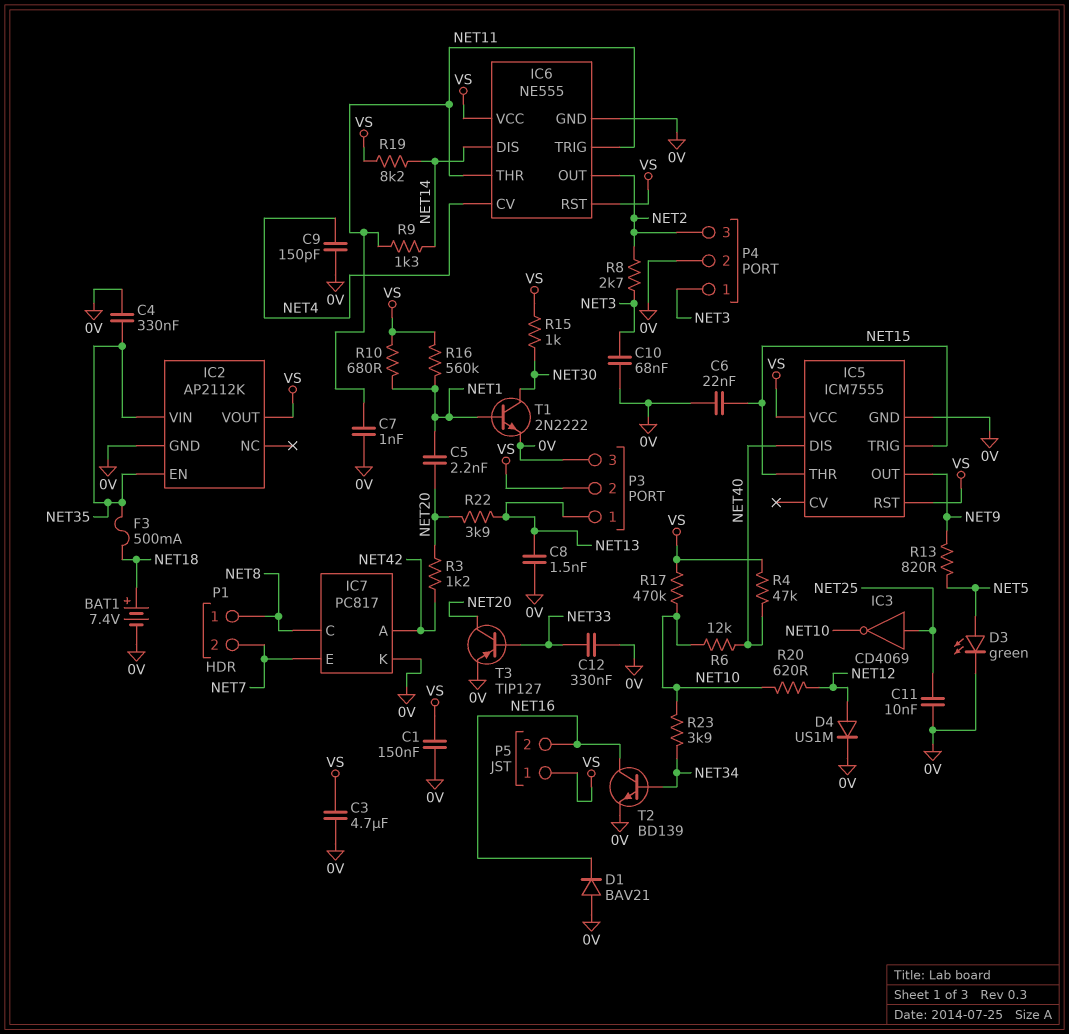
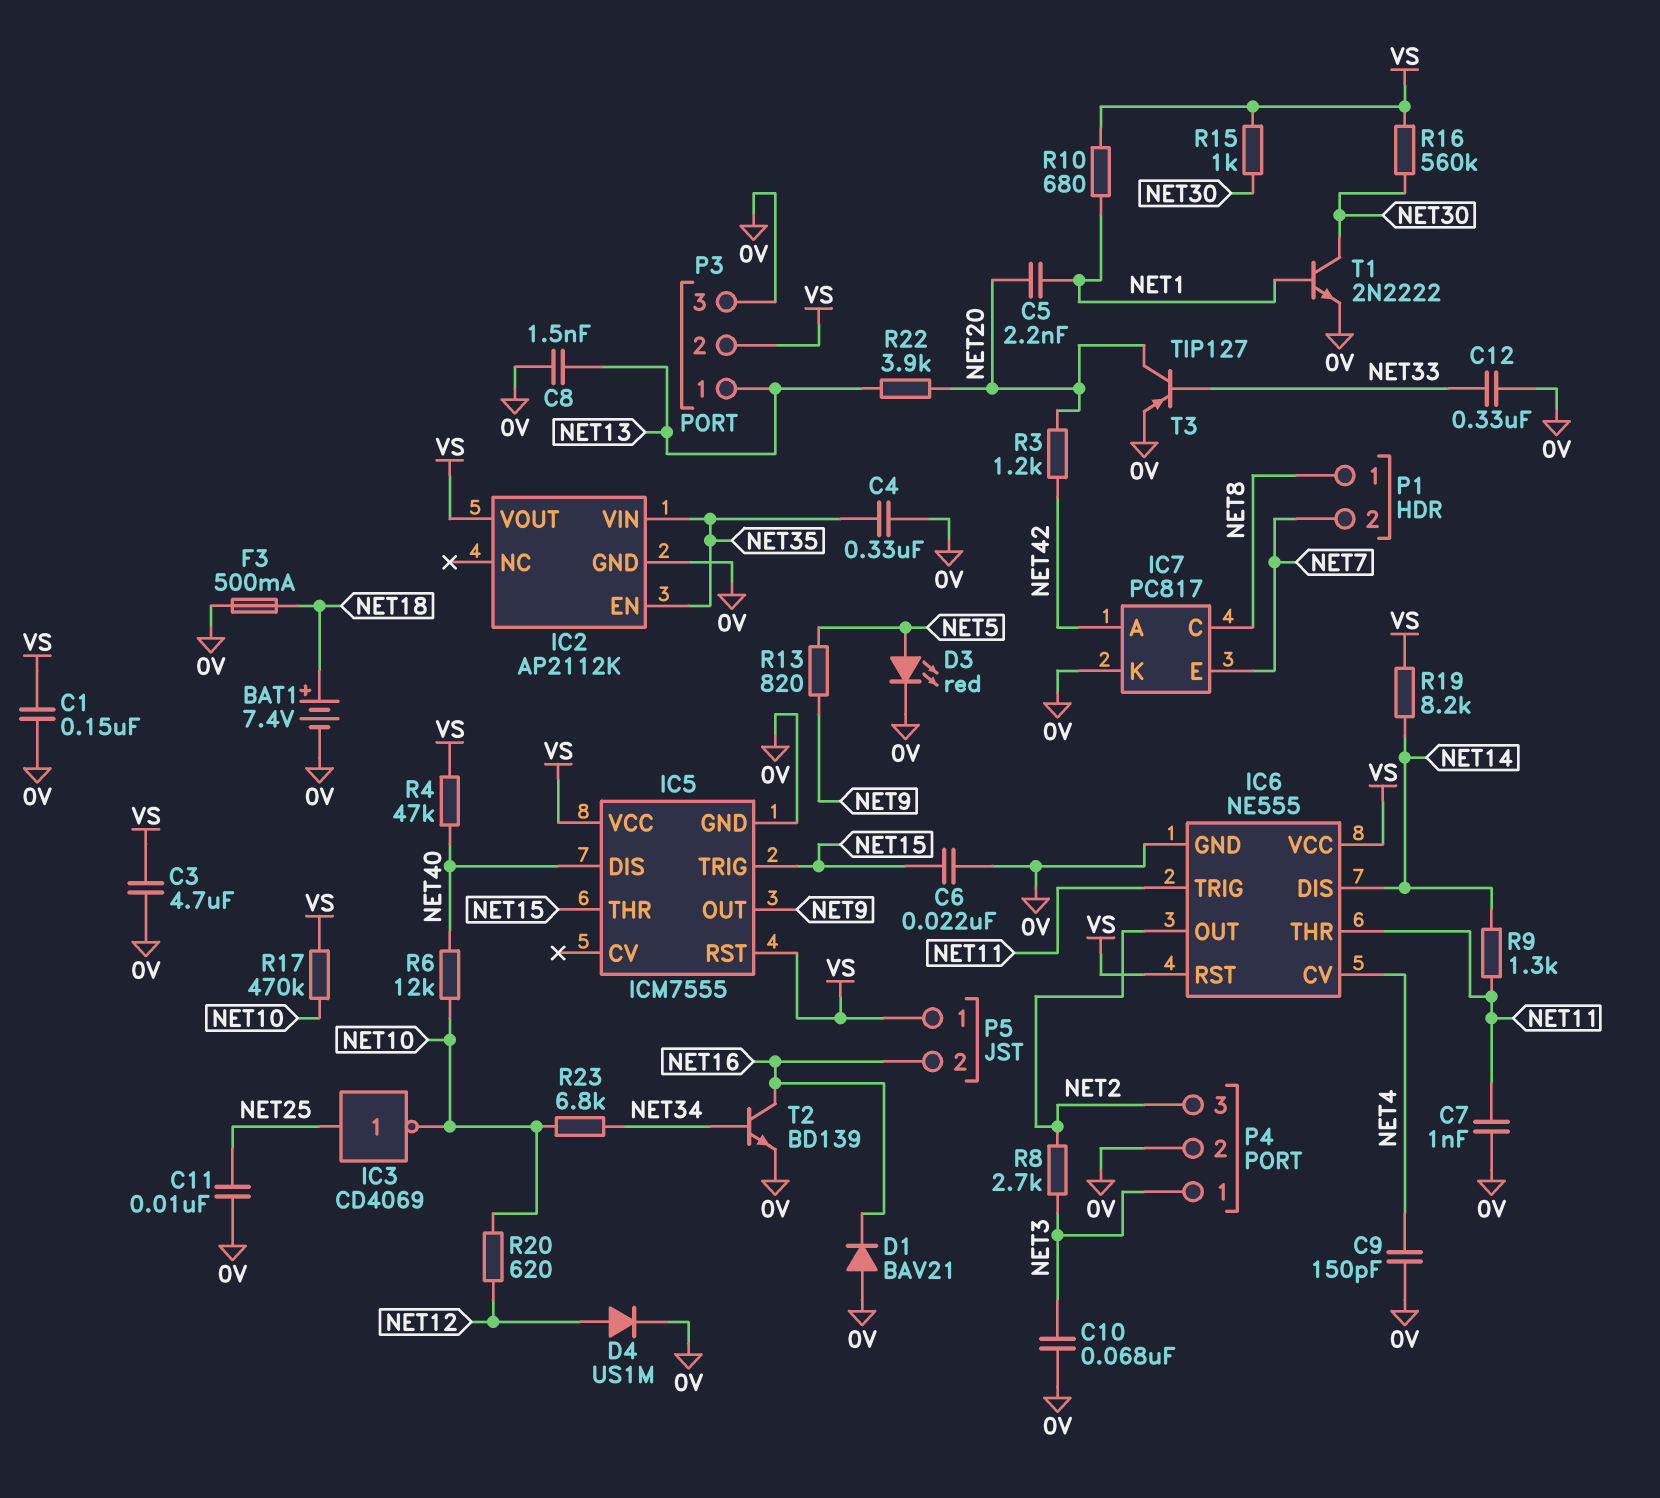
D3: LED green (A NET5, K 0V) -> LED red (A NET5, K 0V)
F3: 500mA (NET18, NET35) -> 500mA (0V, NET18)
R16: 560k (NET1, VS) -> 560k (NET30, VS)
R23: 3.9k (NET10, NET34) -> 6.8k (NET10, NET34)

